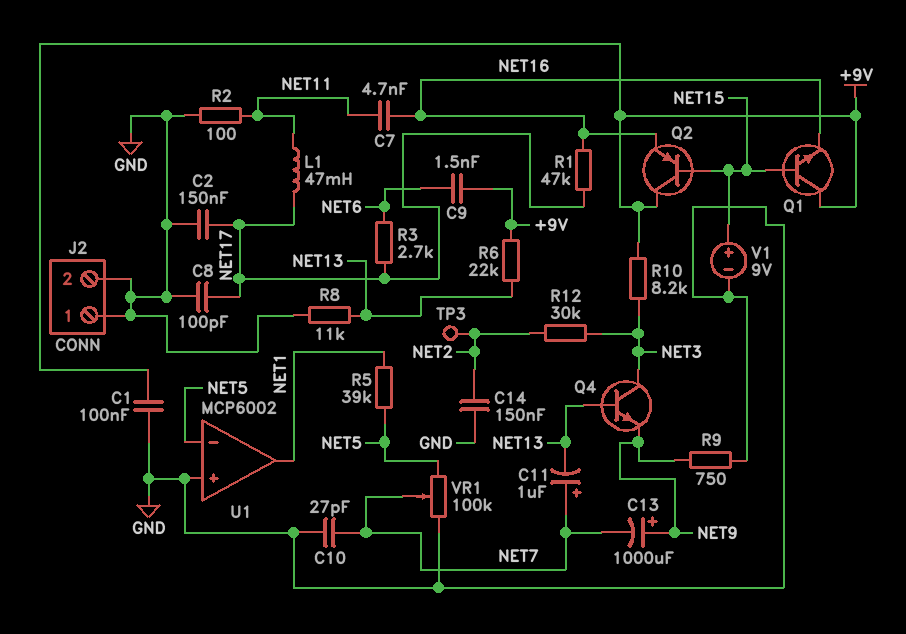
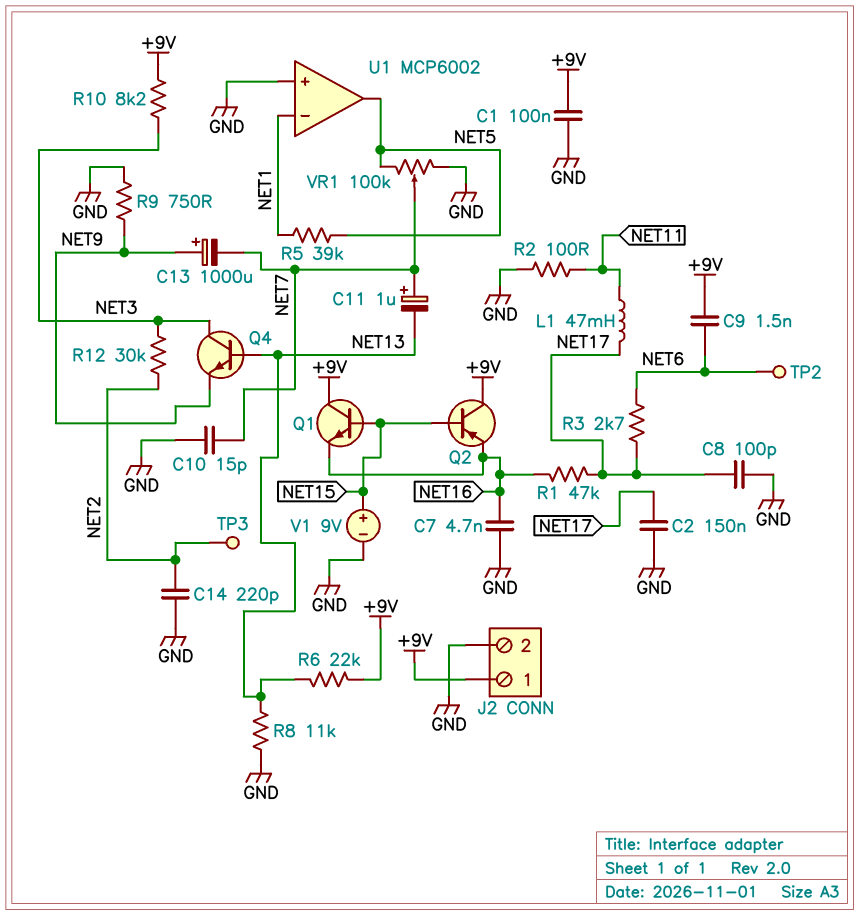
C7: 4.7nF (NET11, NET16) -> 4.7nF (GND, NET16)
C10: 27pF (GND, NET7) -> 15pF (GND, NET7)
C14: 150nF (GND, NET2) -> 220pF (GND, NET2)
J2 pin 1: GND -> +9V
TP2: none -> test point (NET6)
U1 pin in-: NET5 -> NET1
U1 pin out: NET1 -> NET5

